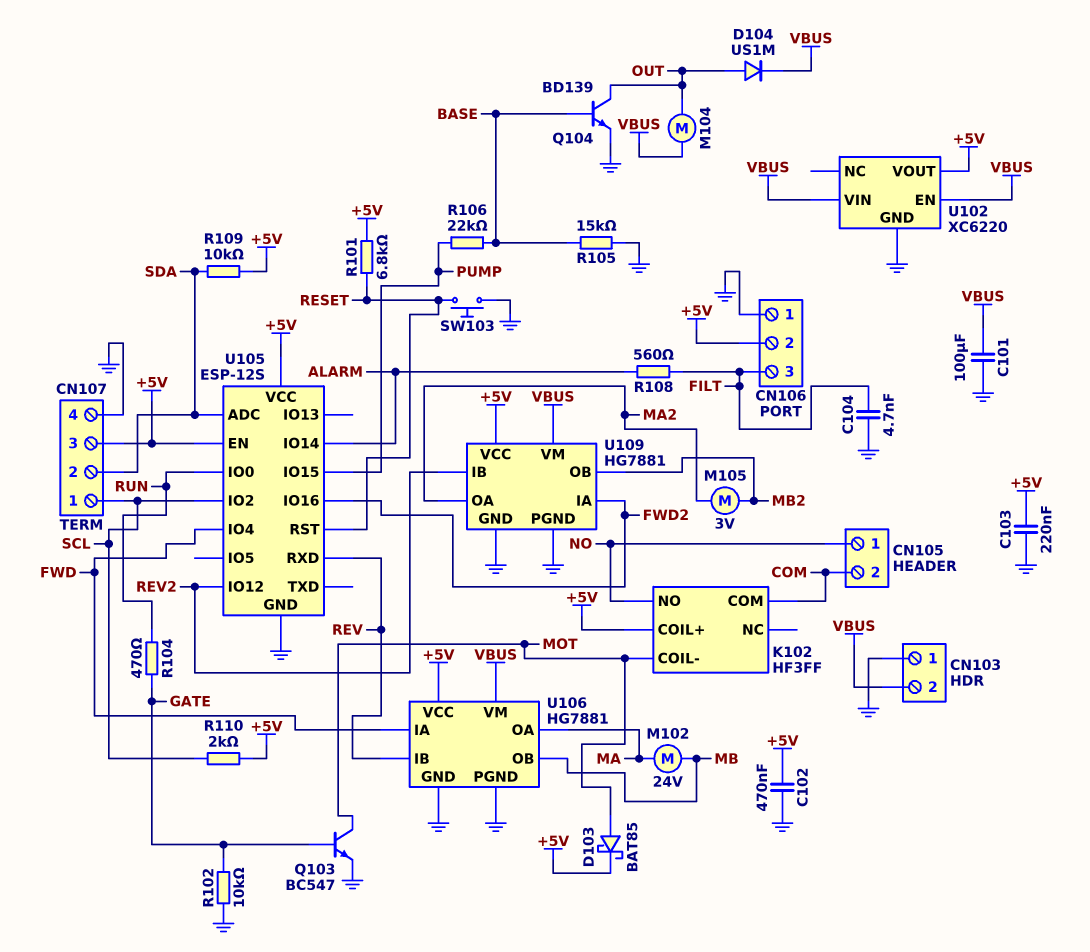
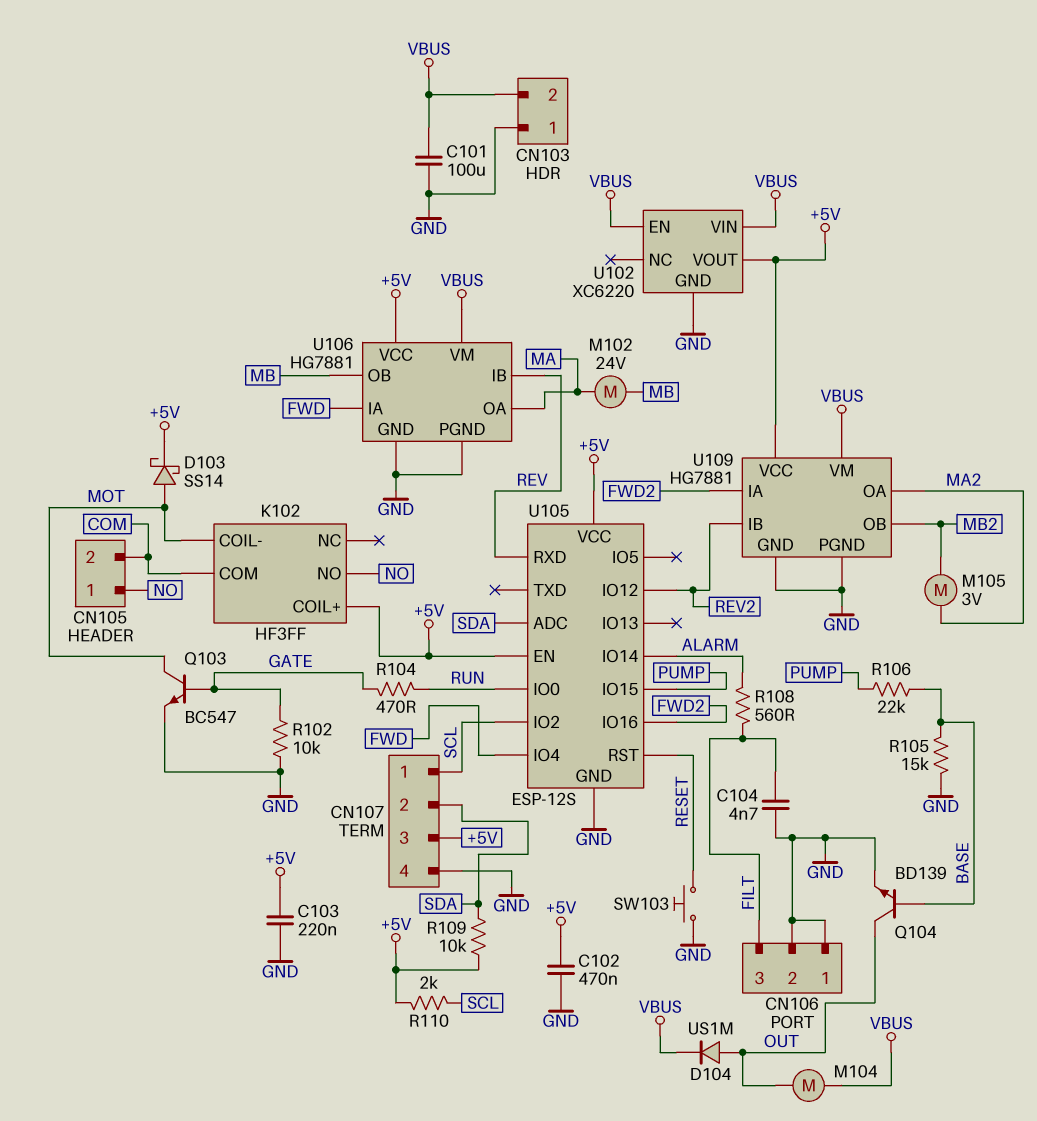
CN106 pin 2: +5V -> GND
D103: schottky BAT85 (A MOT, K +5V) -> schottky SS14 (A MOT, K +5V)
R101: 6.8k (+5V, RESET) -> none

